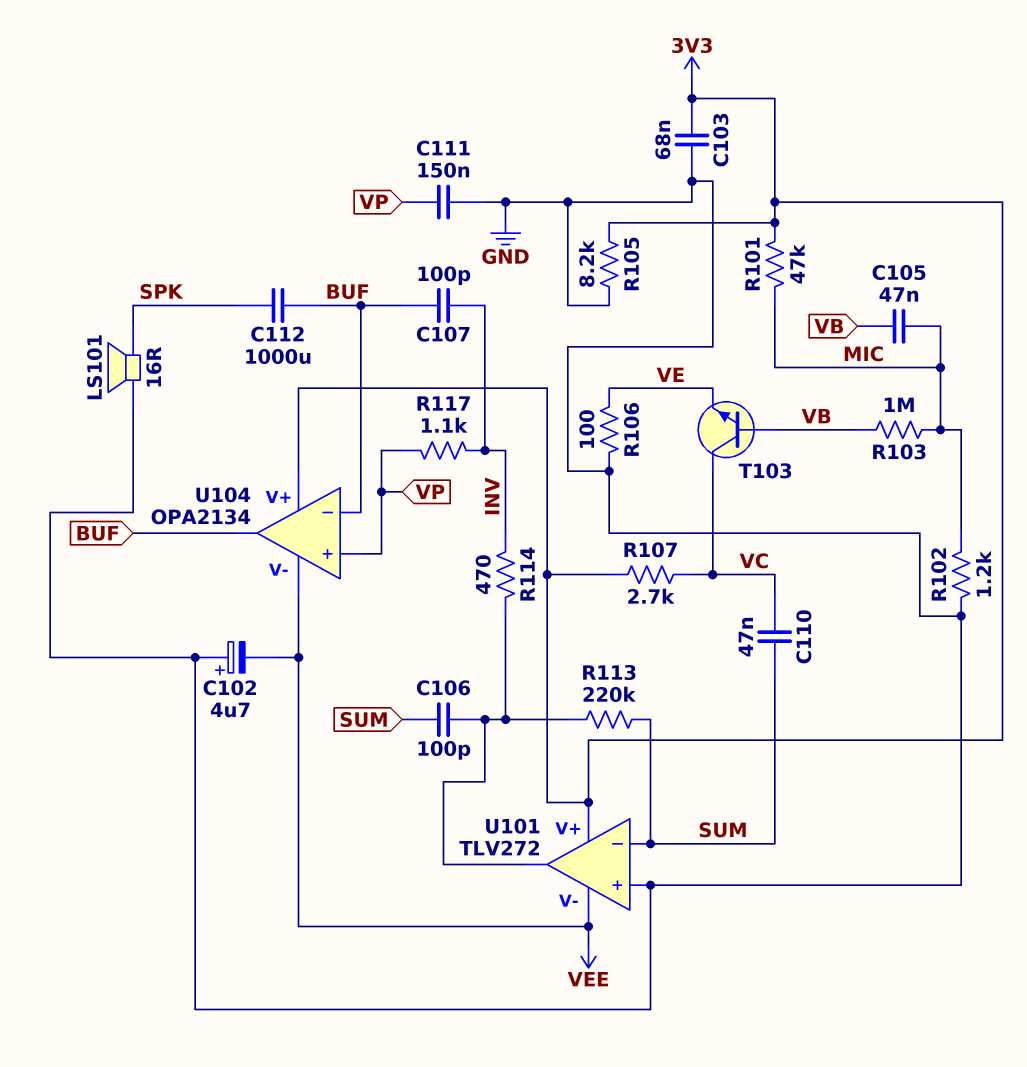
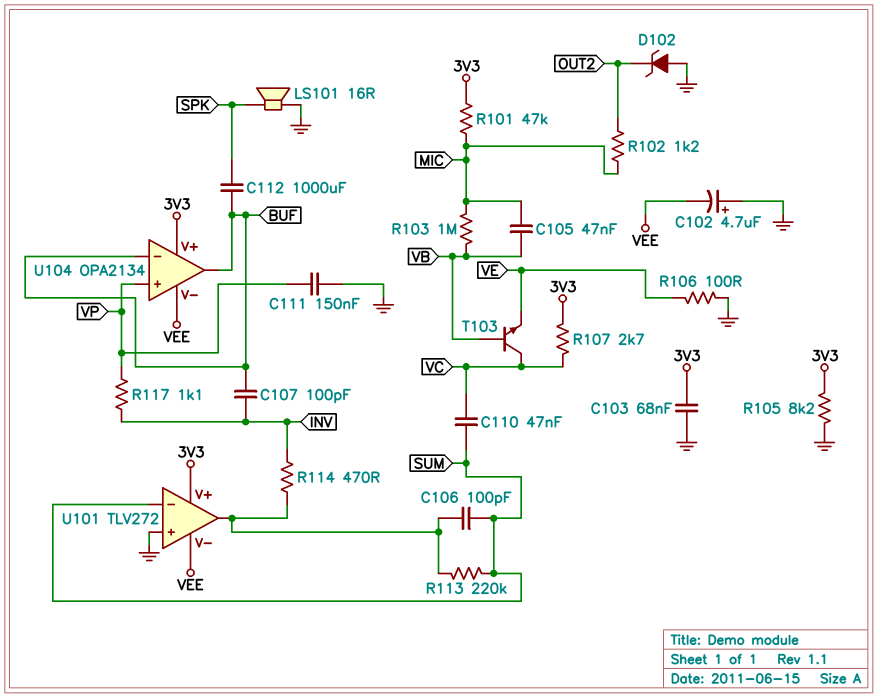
D102: none -> zener (A GND, K OUT2)
R102: 1.2k (GND, MIC) -> 1.2k (MIC, OUT2)

